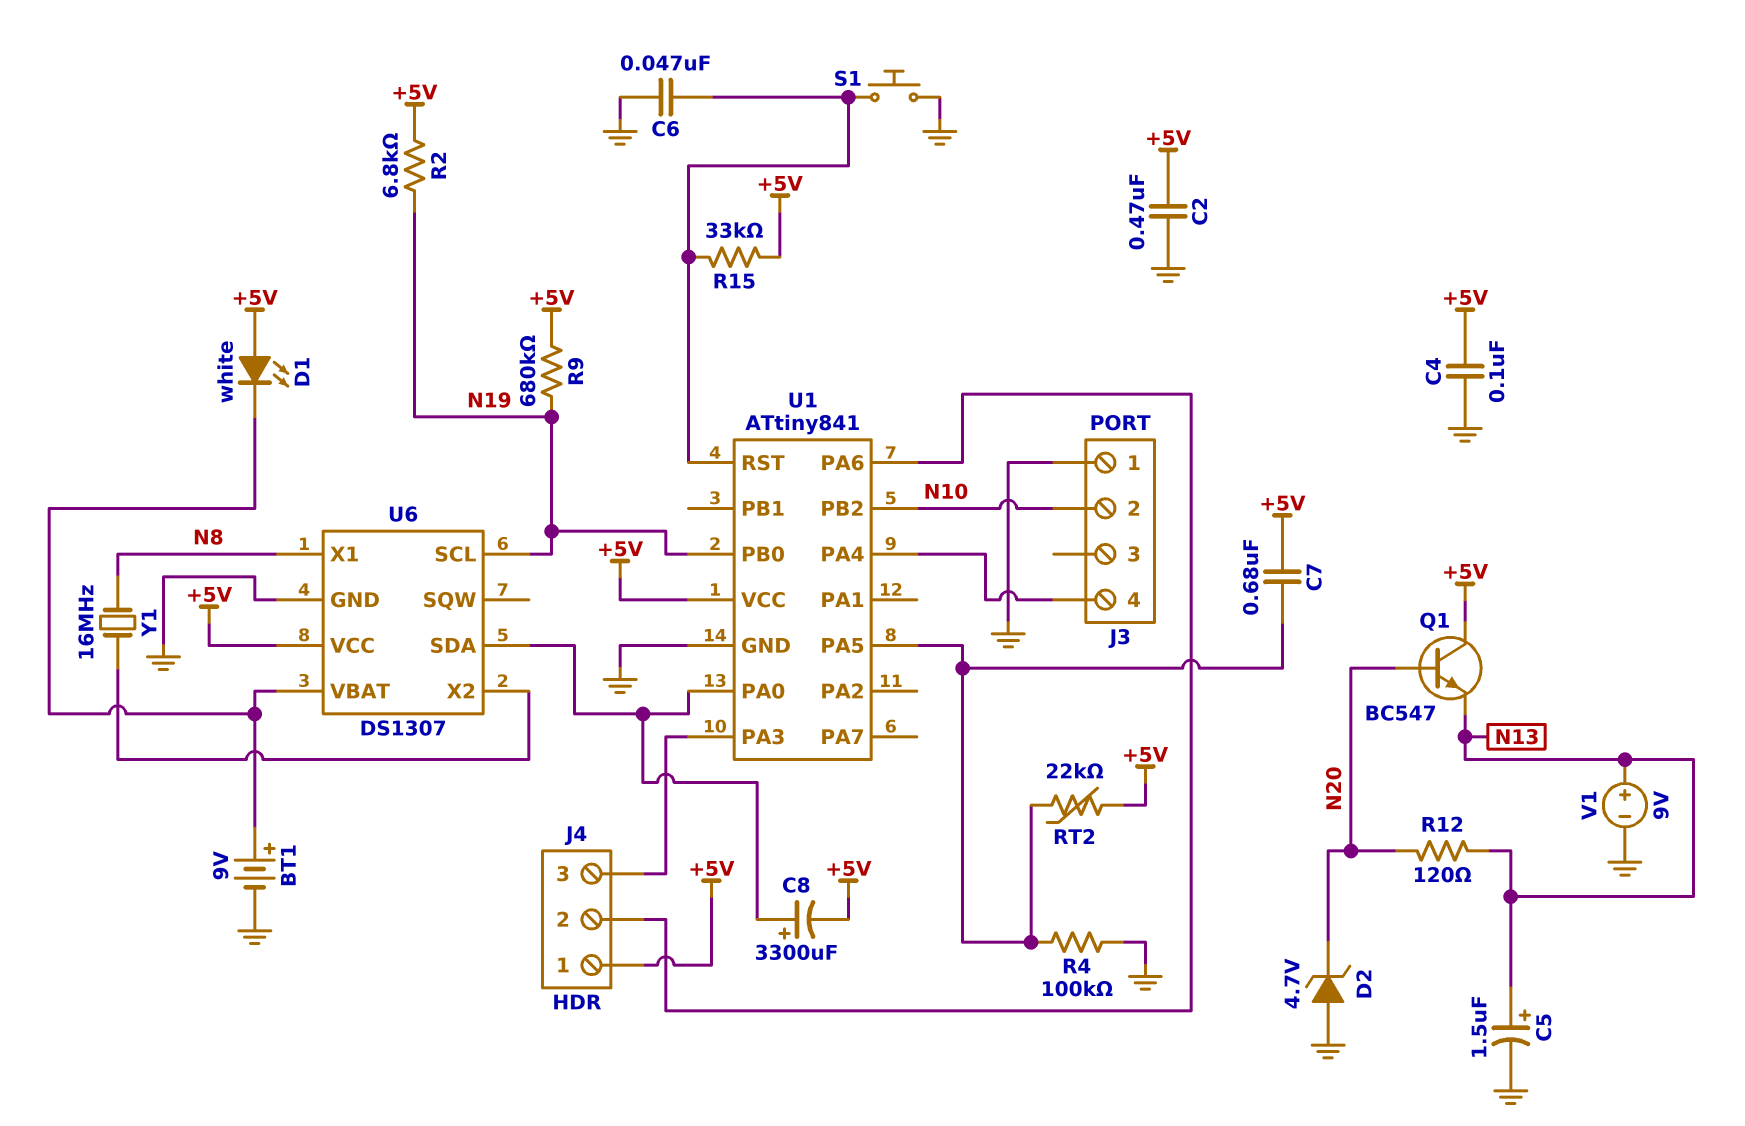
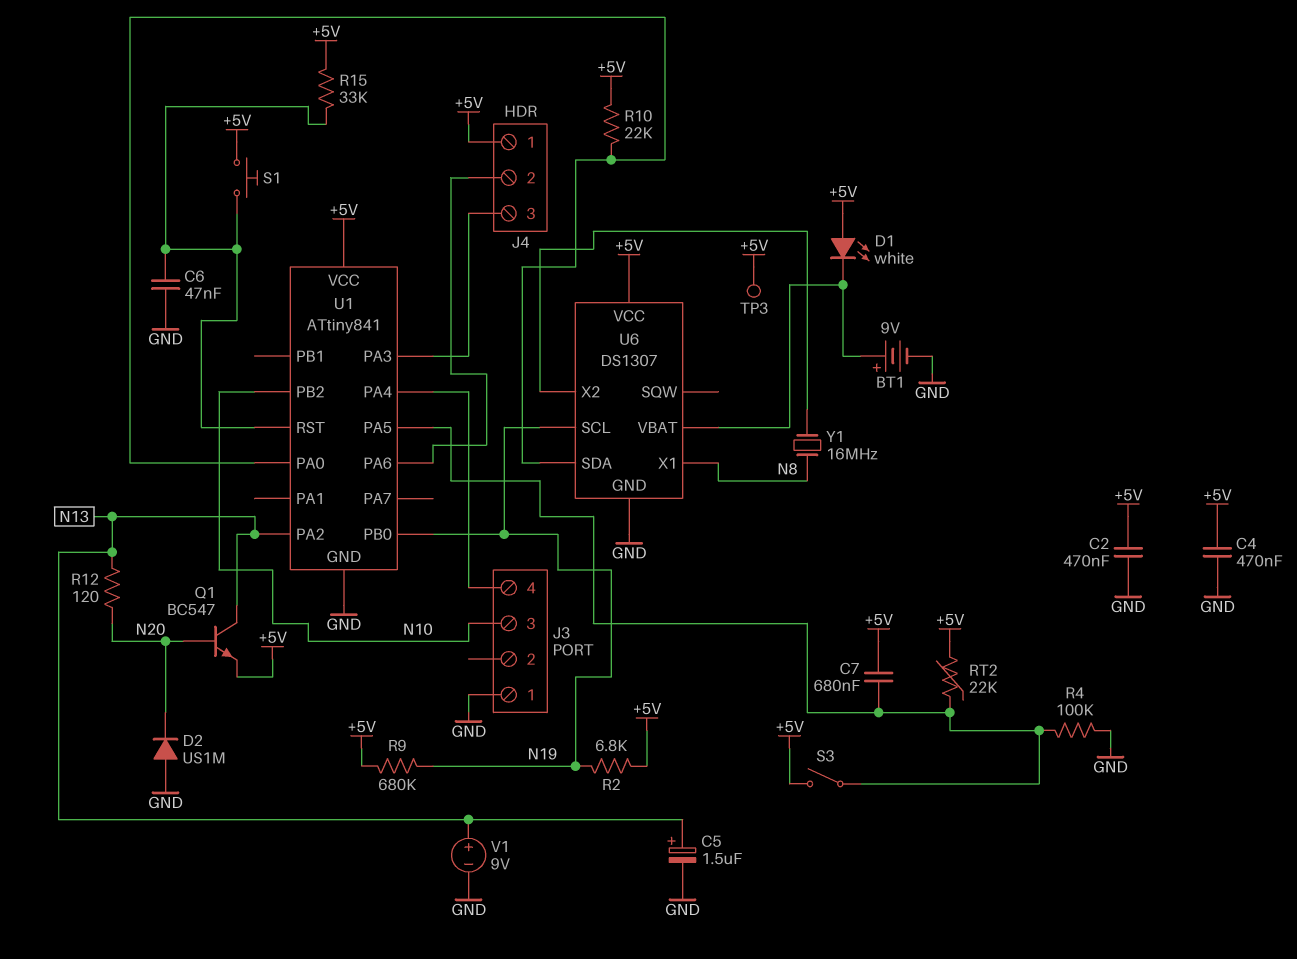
C4: 100nF (+5V, GND) -> 470nF (+5V, GND)
C8: 3300uF (plus U1/PA0, minus +5V) -> none
D2: zener 4.7V (A GND, K N20) -> diode US1M (A GND, K N20)
J3 pin 2: N10 -> none
J3 pin 3: none -> N10
Q1: NPN BC547 (B N20, C +5V, E N13) -> NPN BC547 (B N20, C N13, E +5V)
R10: none -> 22k (+5V, U1/PA0)
S1: button (GND, U1/RST) -> button (+5V, U1/RST)
S3: none -> switch (+5V, U1/PA5)
TP3: none -> test point (+5V)
U1 pin PA2: none -> N13

